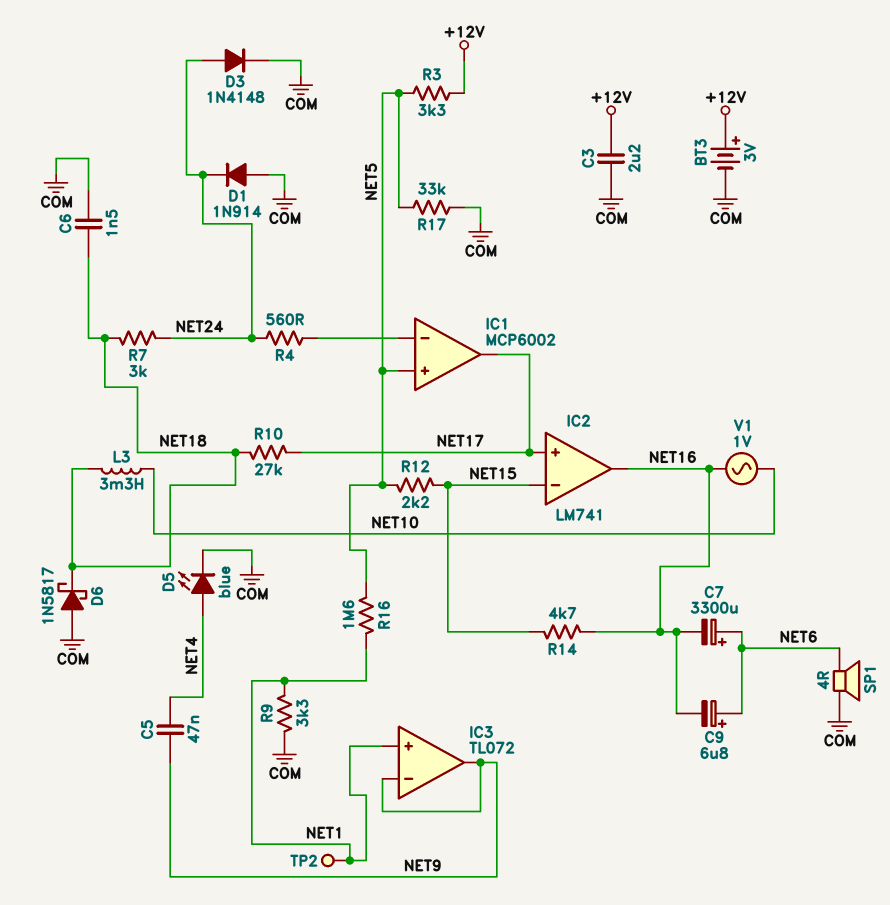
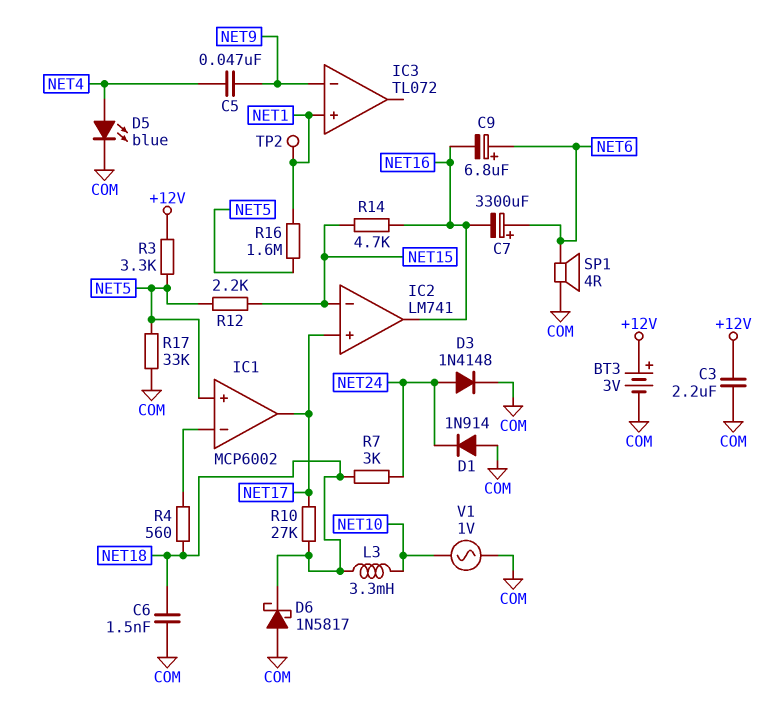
IC3 pin out: NET9 -> none
R4: 560 (IC1/in-, NET24) -> 560 (IC1/in-, NET18)
R9: 3.3k (COM, NET1) -> none
V1: AC 1V (NET10, NET16) -> AC 1V (COM, NET10)

